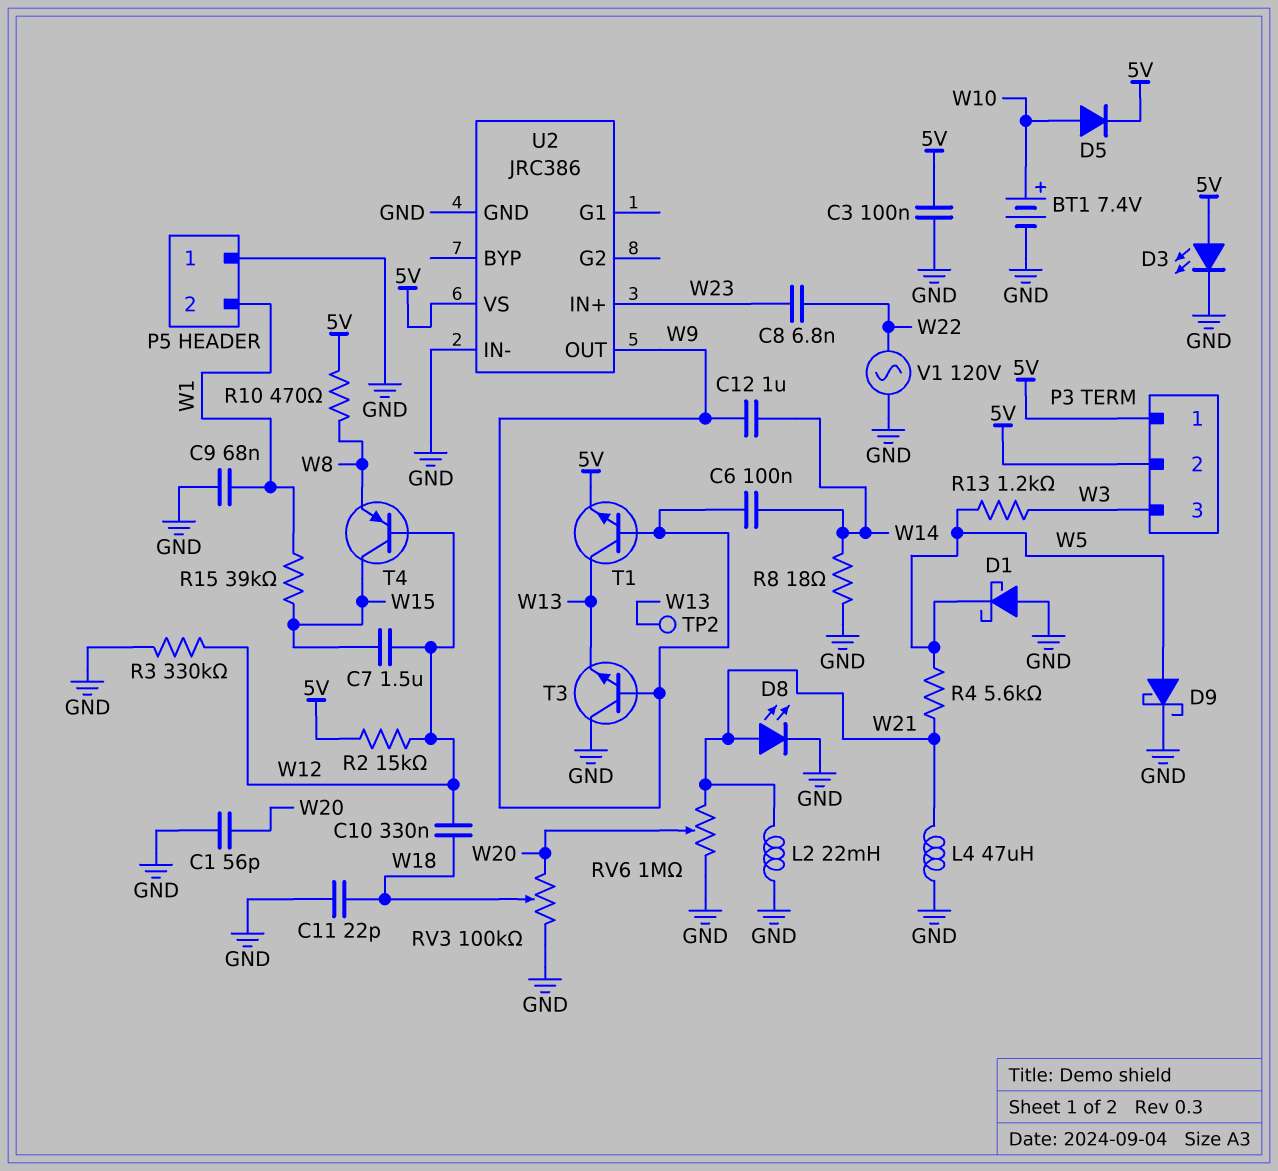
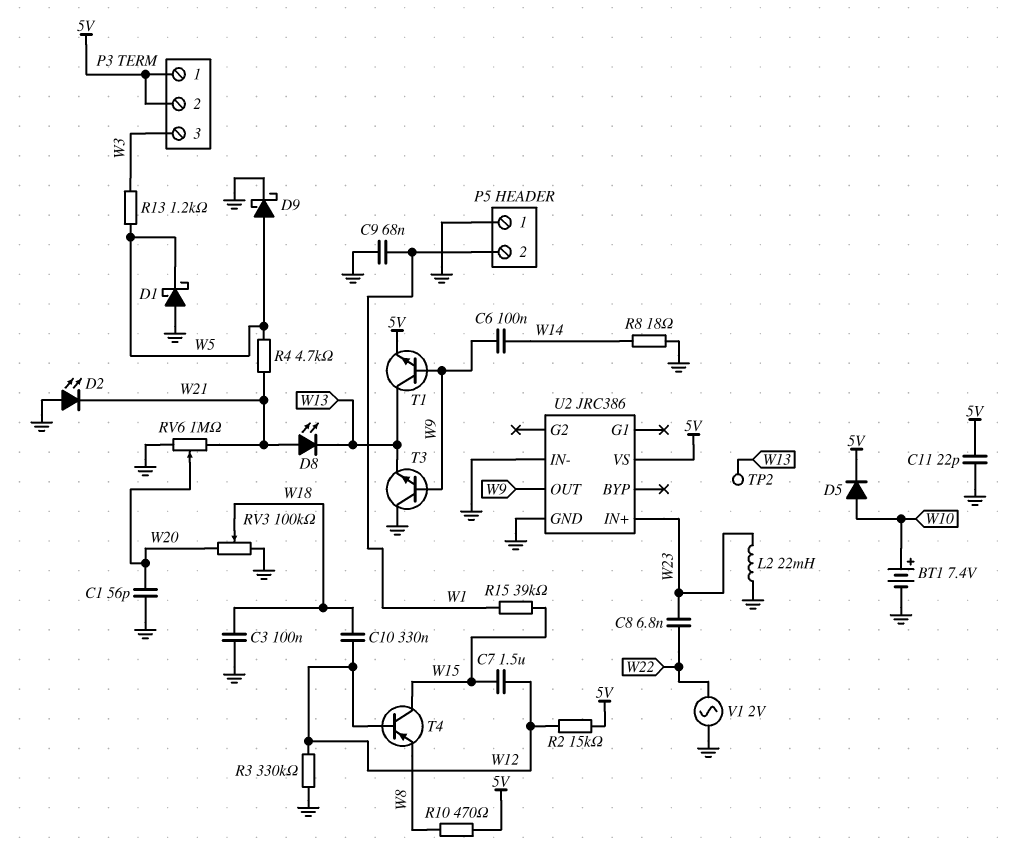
C3: 100nF (5V, GND) -> 100nF (GND, W18)
C11: 22pF (GND, W18) -> 22pF (5V, GND)
C12: 1uF (W9, W14) -> none
D2: none -> LED (A GND, K W21)
D3: LED (A 5V, K GND) -> none
D8: LED (A W21, K GND) -> LED (A W21, K W13)
L2: 22mH (GND, W21) -> 22mH (GND, W23)
L4: 47uH (GND, W21) -> none
R4: 5.6k (W5, W21) -> 4.7k (W5, W21)
V1: AC 120V (GND, W22) -> AC 2V (GND, W22)

